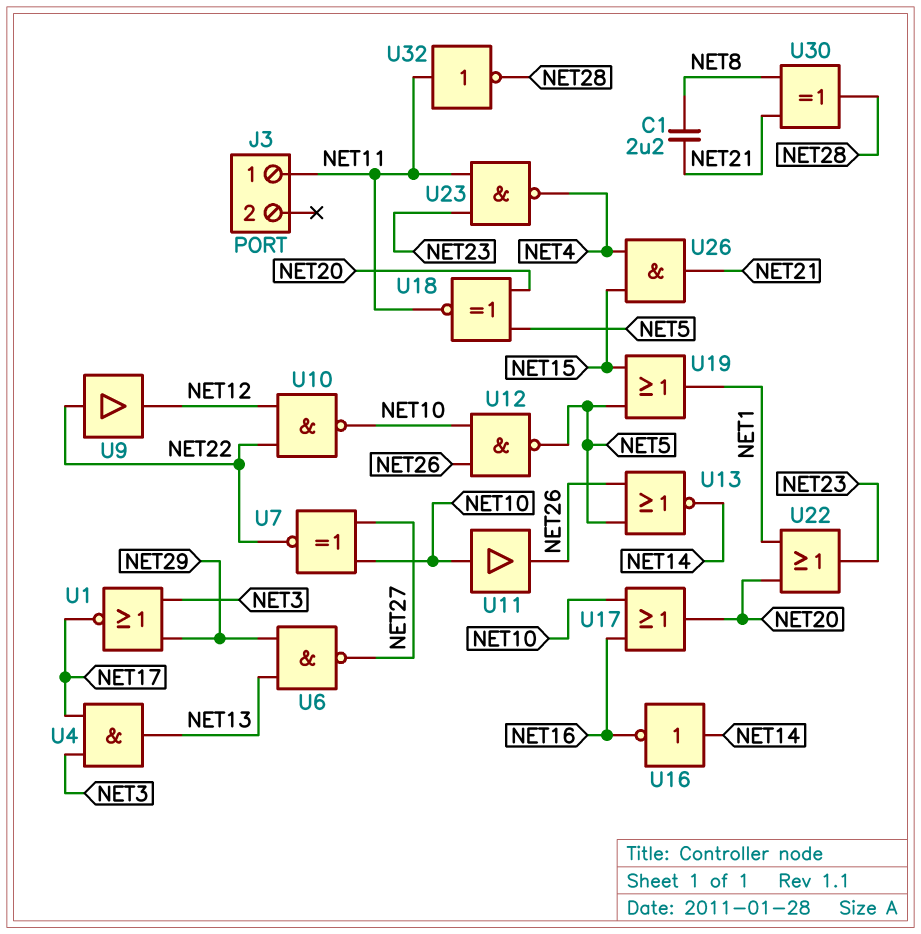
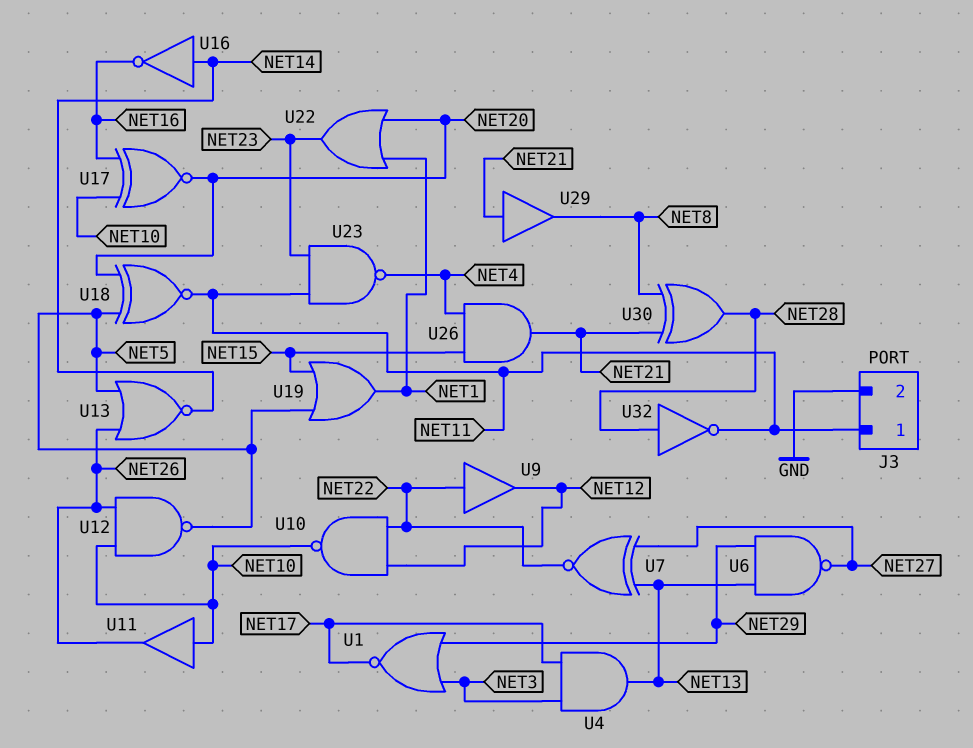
C1: 2.2uF (NET8, NET21) -> none
J3 pin 2: none -> GND
U7: XNOR (in NET10, in NET27, out NET22) -> XNOR (in NET13, in NET27, out NET22)
U17: OR (in NET10, in NET16, out NET20) -> XNOR (in NET10, in NET16, out NET20)
U29: none -> buffer (in NET21, out NET8)
U32: NOT (in NET11, out NET28) -> NOT (in NET28, out NET11)

